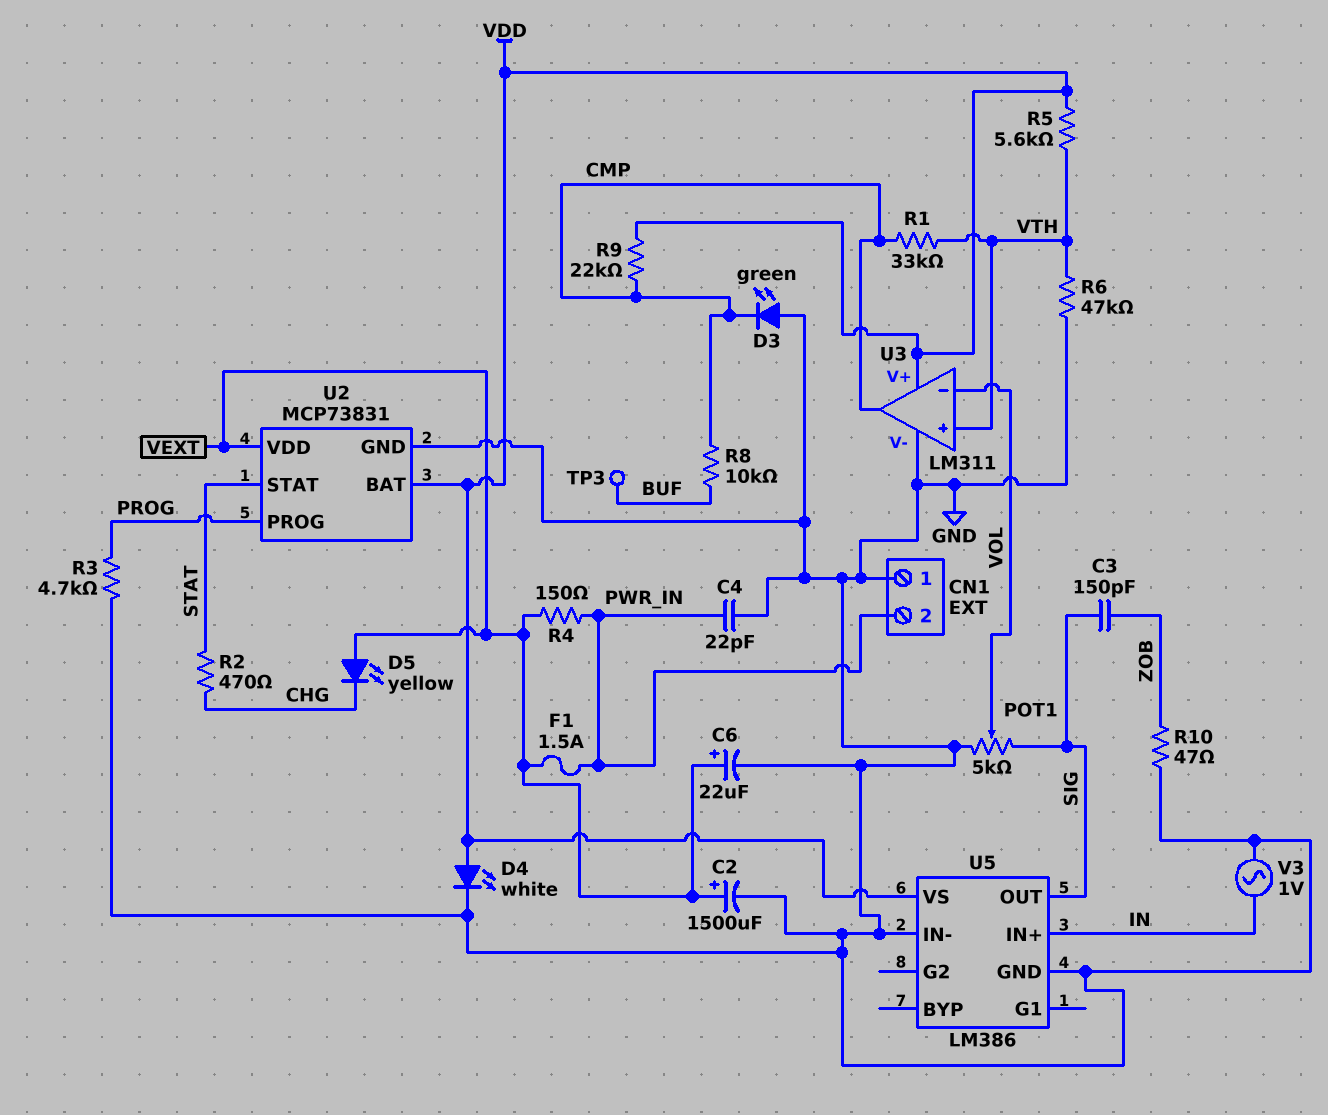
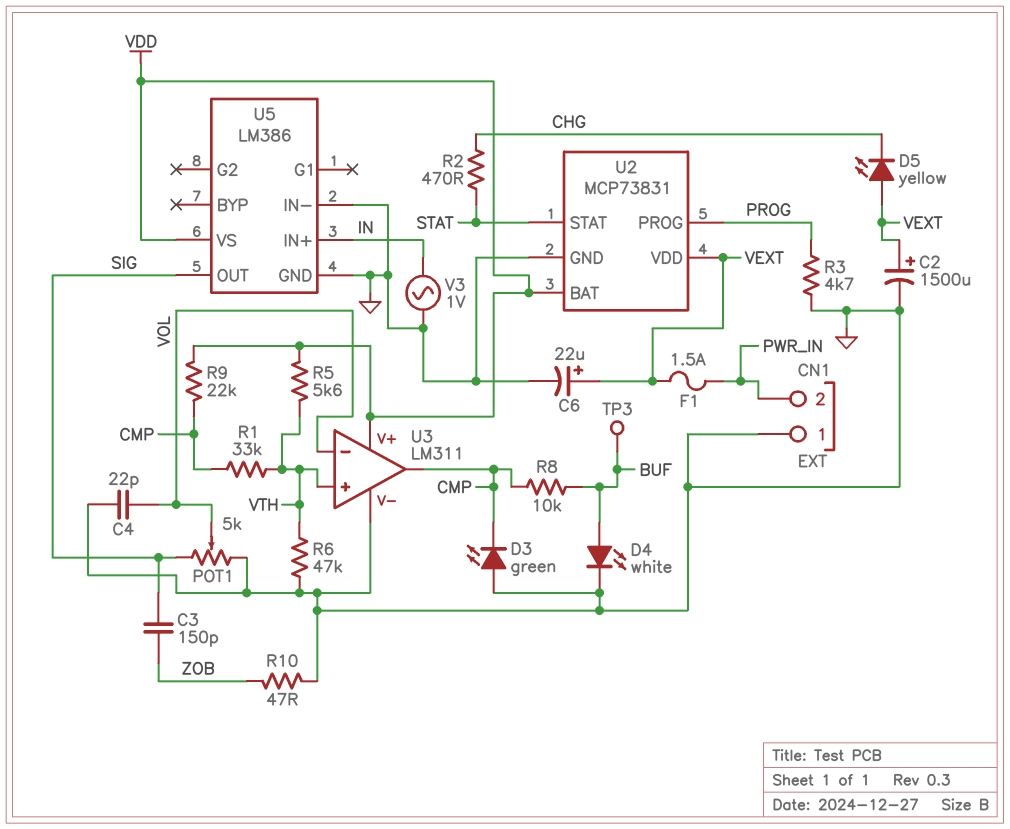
C4: 22pF (GND, PWR_IN) -> 22pF (GND, VOL)
D4: LED white (A VDD, K GND) -> LED white (A BUF, K GND)
R4: 150 (PWR_IN, VEXT) -> none

